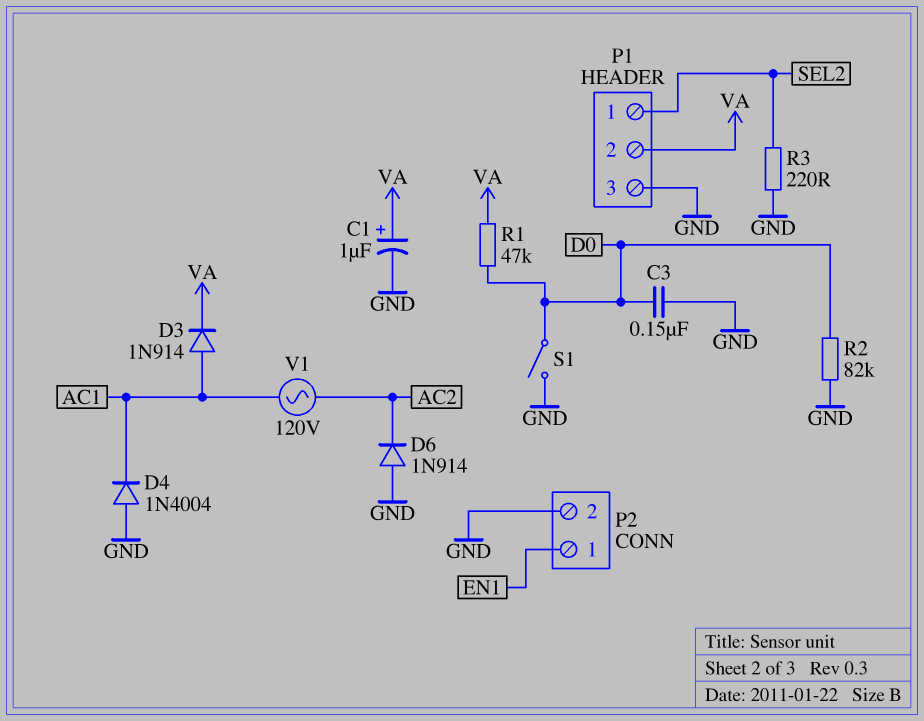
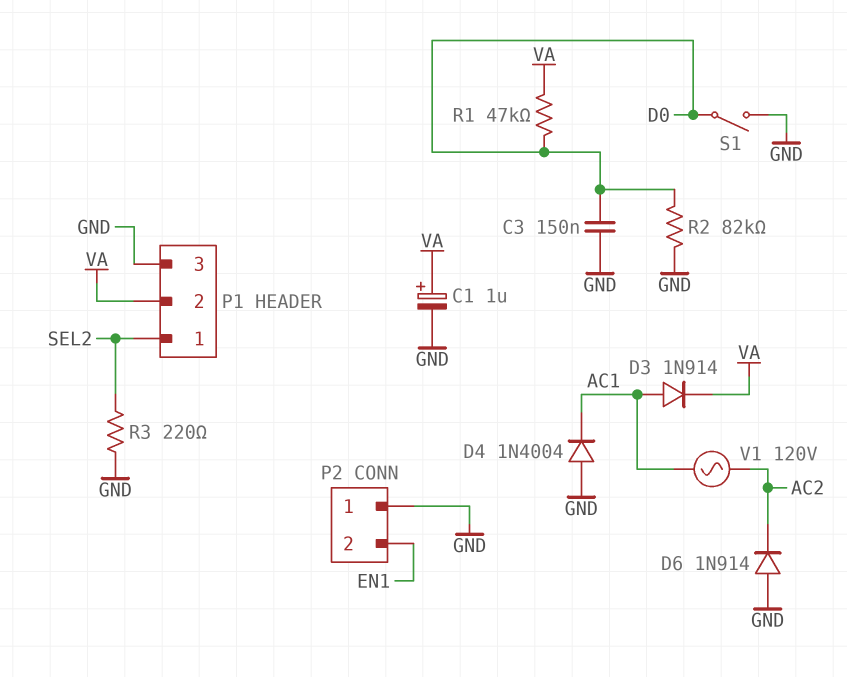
P2 pin 1: EN1 -> GND
P2 pin 2: GND -> EN1

